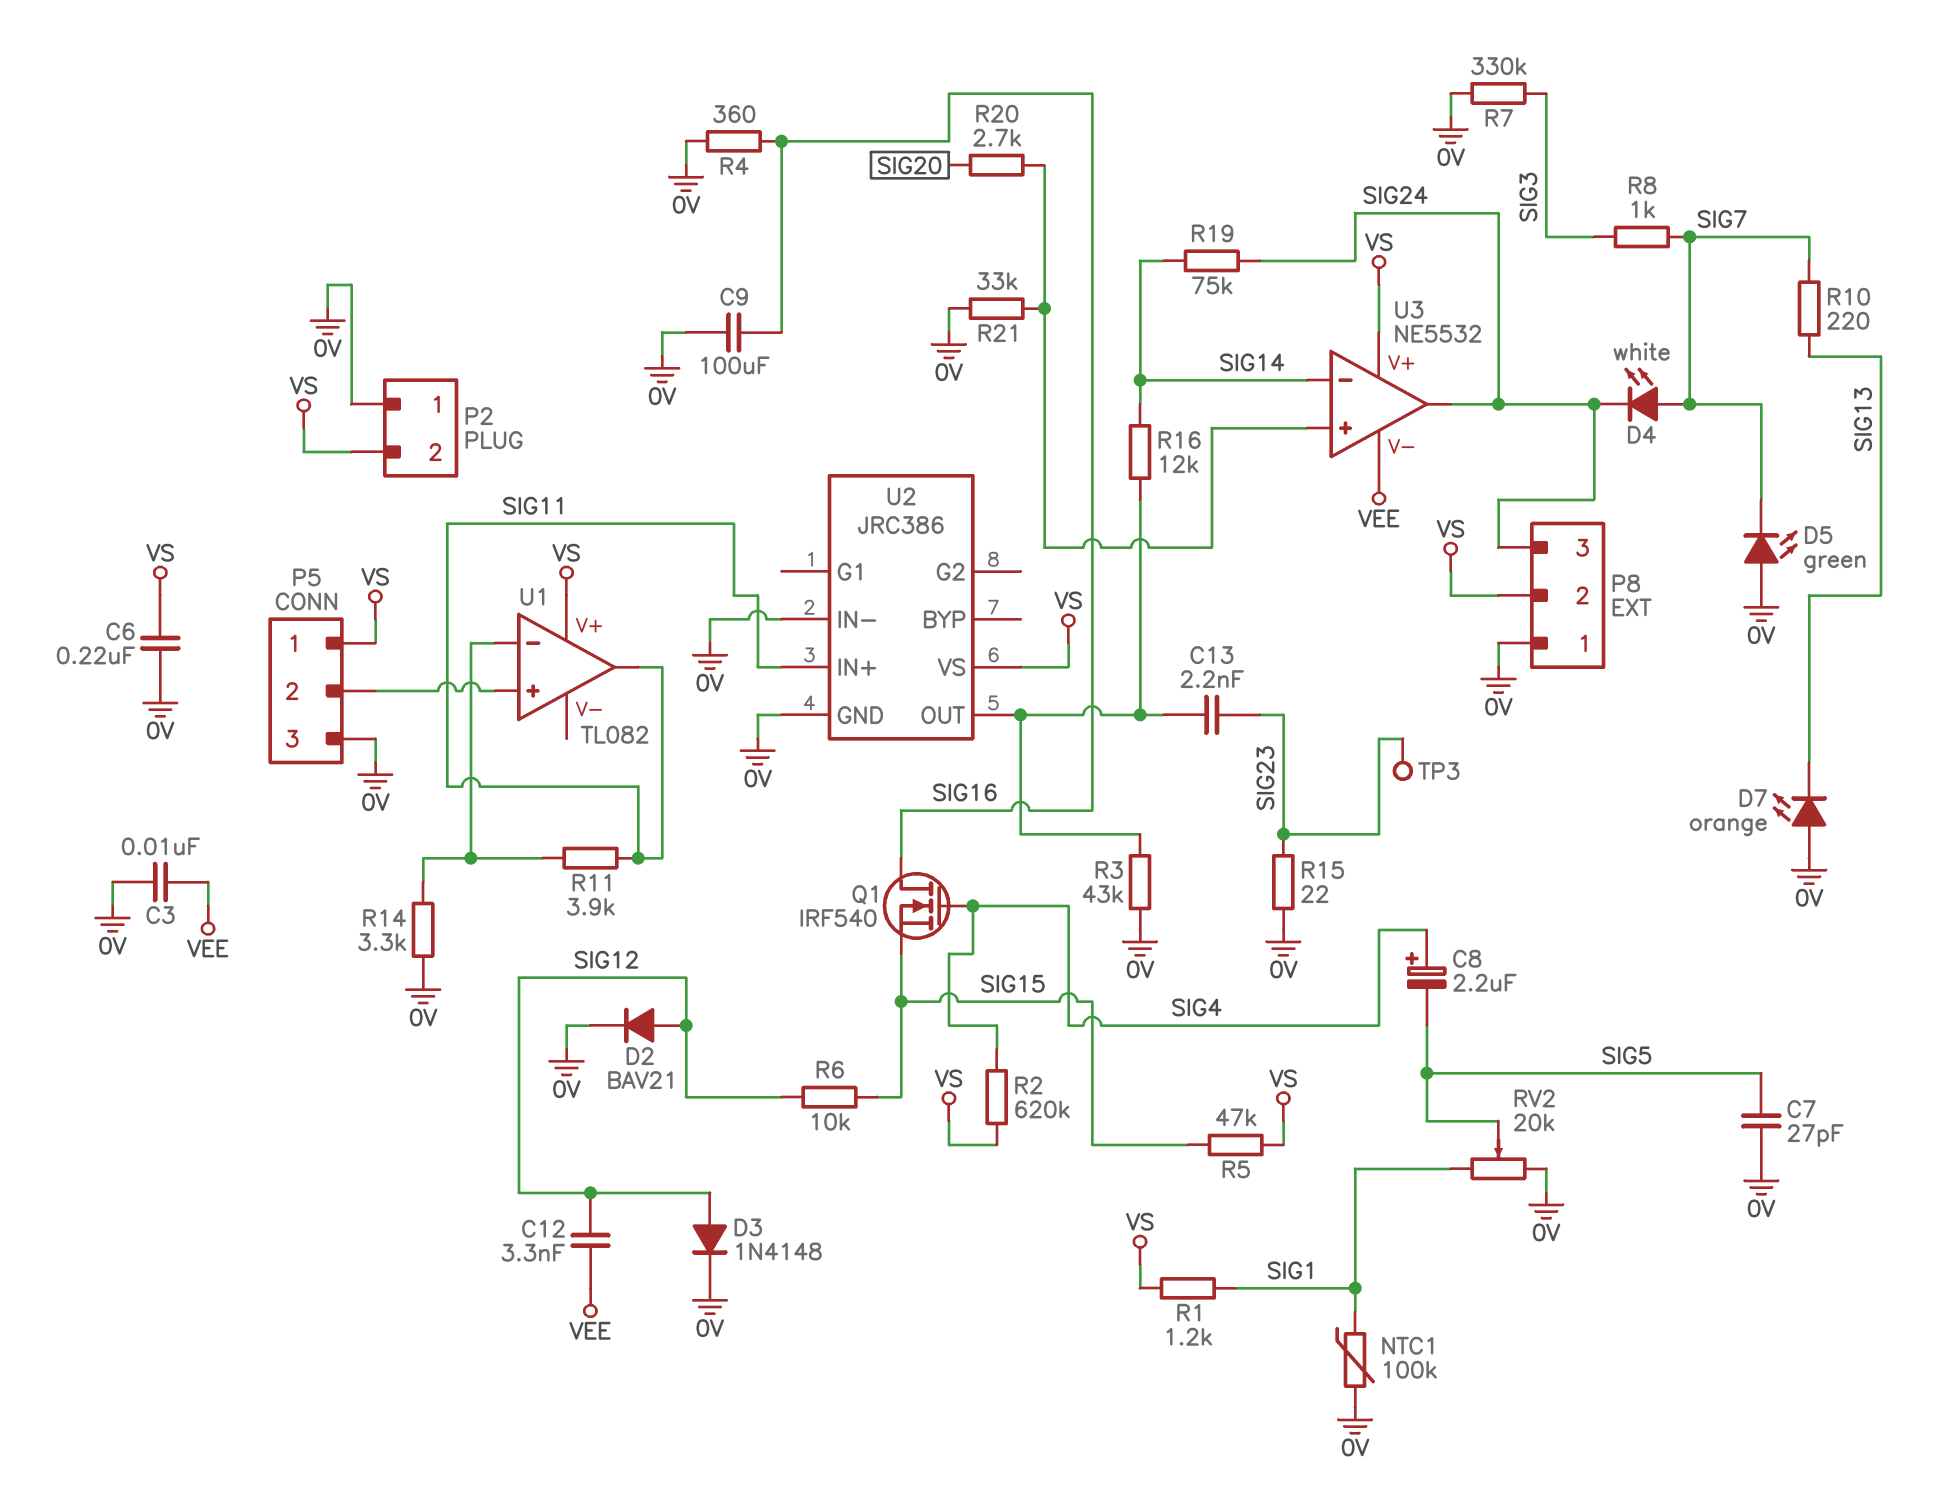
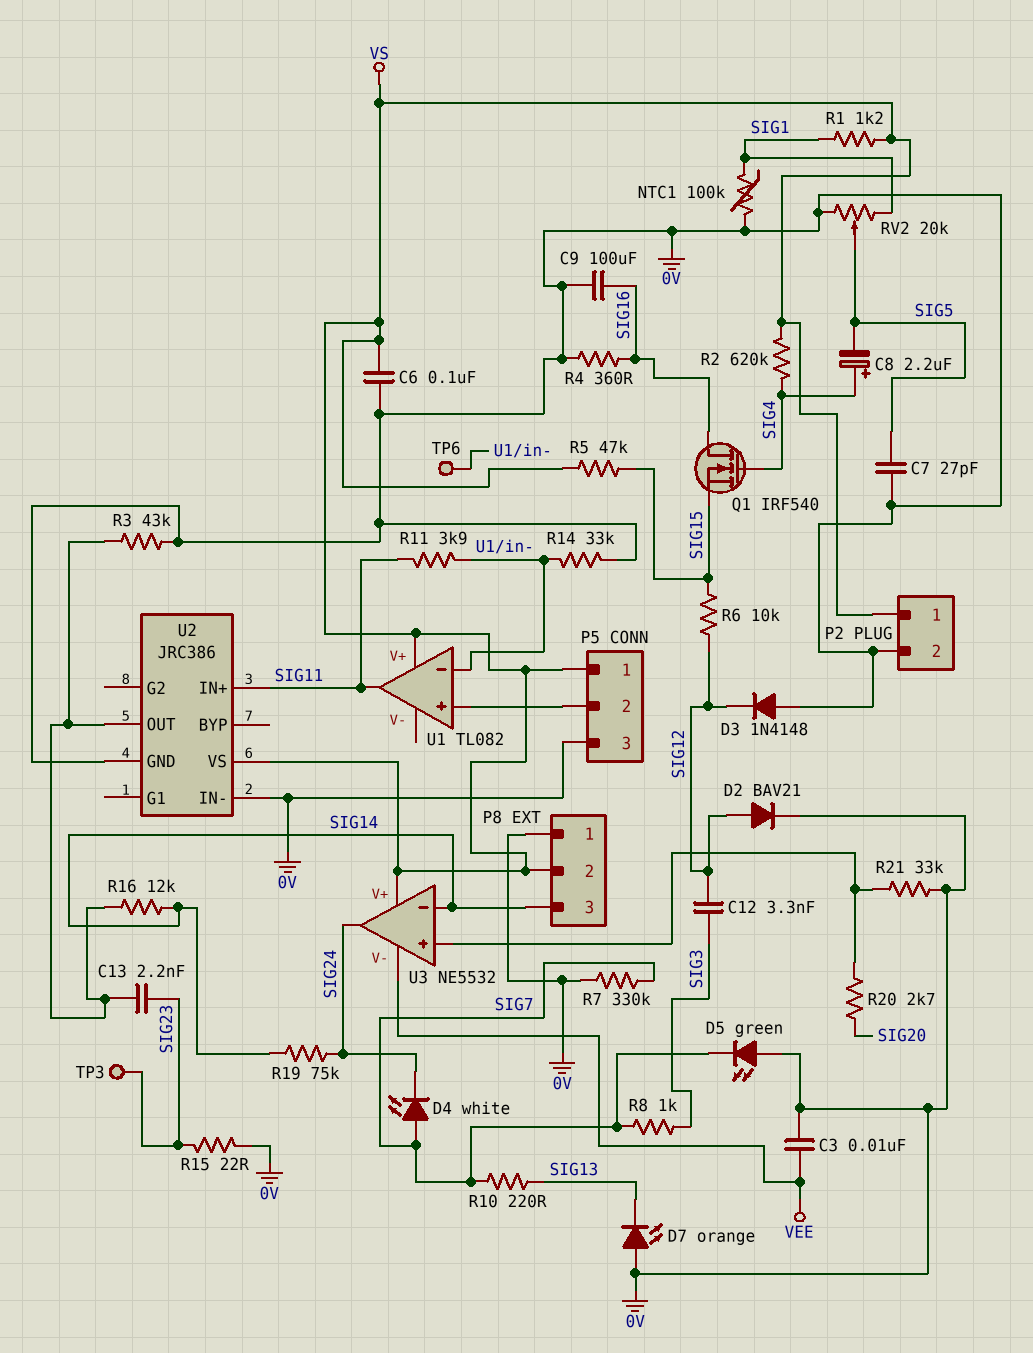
C6: 220nF (0V, VS) -> 100nF (0V, VS)
C12: 3.3nF (SIG12, VEE) -> 3.3nF (SIG3, SIG12)
D3: diode 1N4148 (A SIG12, K 0V) -> diode 1N4148 (A 0V, K SIG12)
P2 pin 1: 0V -> VS
P2 pin 2: VS -> 0V
P8 pin 3: SIG24 -> SIG14
R7: 330k (0V, SIG3) -> 330k (0V, SIG7)
R14: 3.3k (0V, U1/in-) -> 33k (0V, U1/in-)
TP6: none -> test point (U1/in-)

